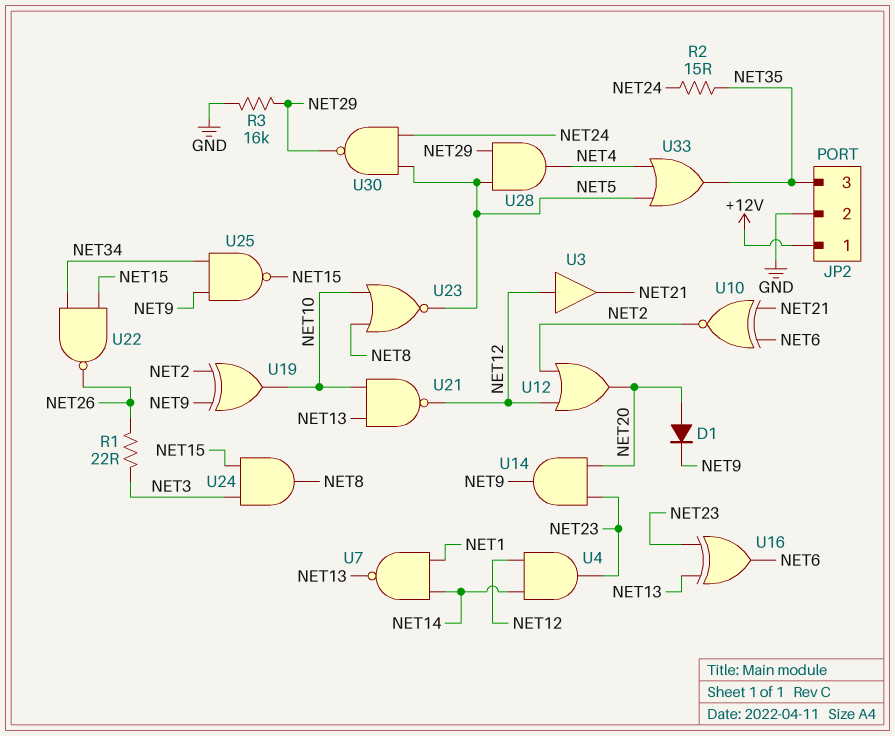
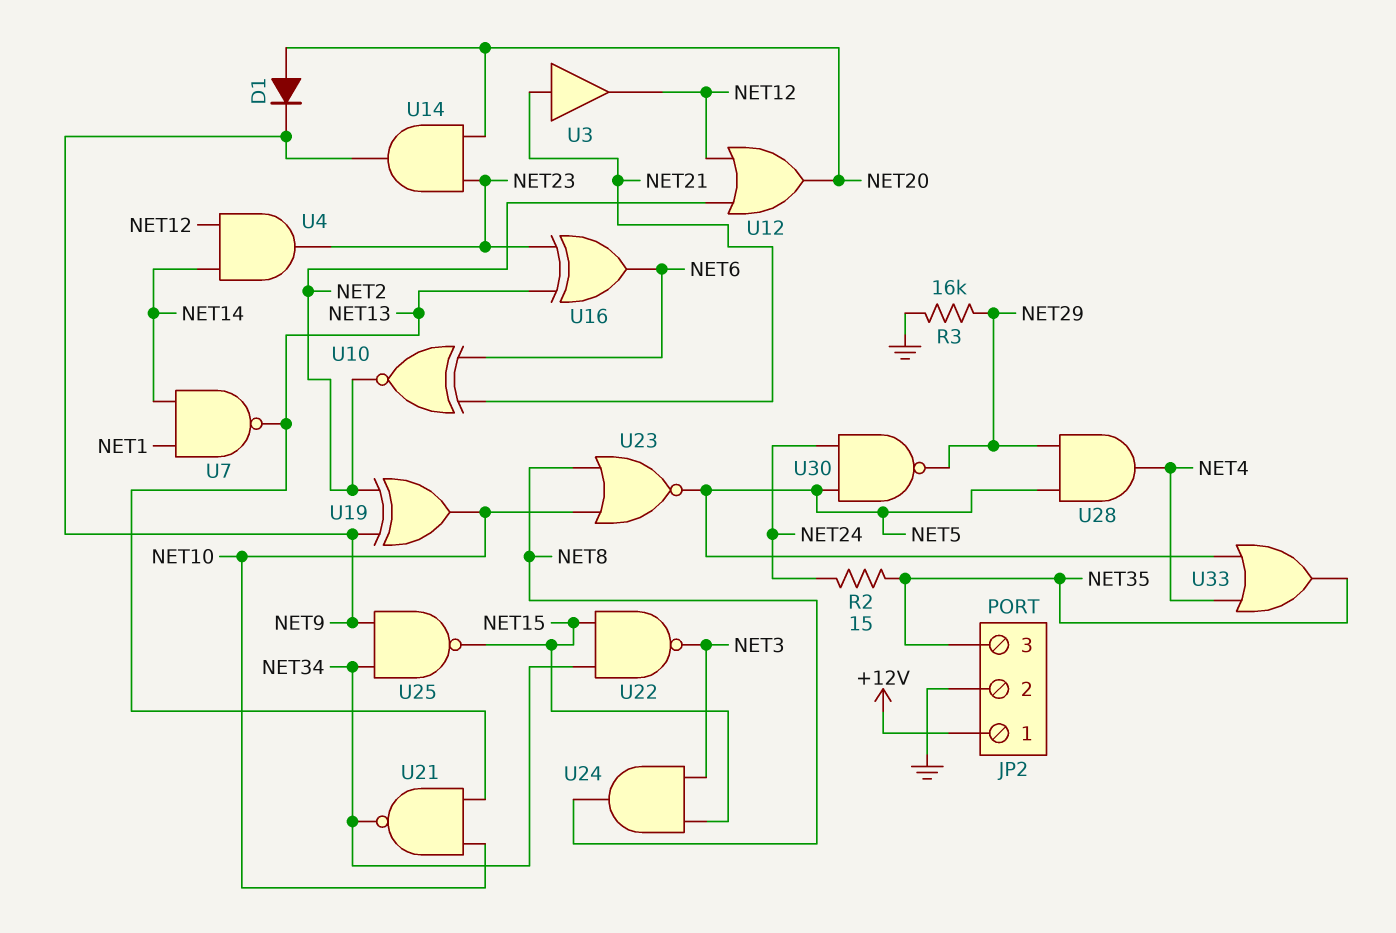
R1: 22 (NET3, NET26) -> none
U3: buffer (in NET12, out NET21) -> buffer (in NET21, out NET12)
U21: NAND (in NET10, in NET13, out NET12) -> NAND (in NET10, in NET13, out NET34)
U22: NAND (in NET15, in NET34, out NET26) -> NAND (in NET15, in NET34, out NET3)

